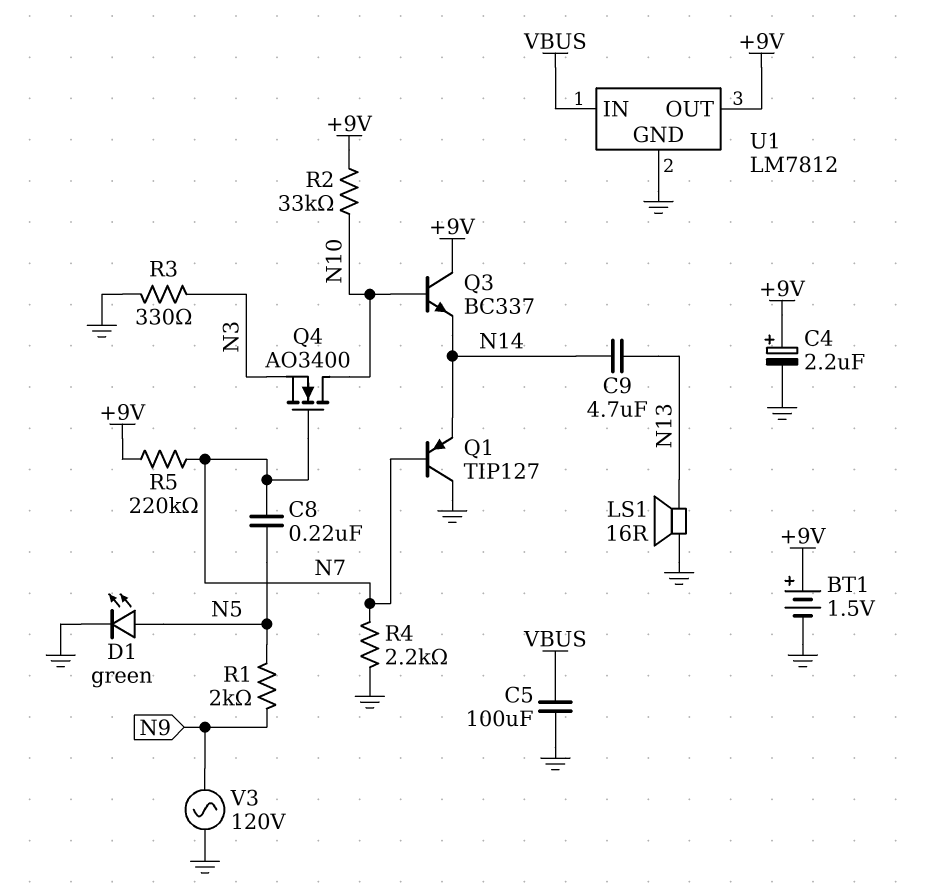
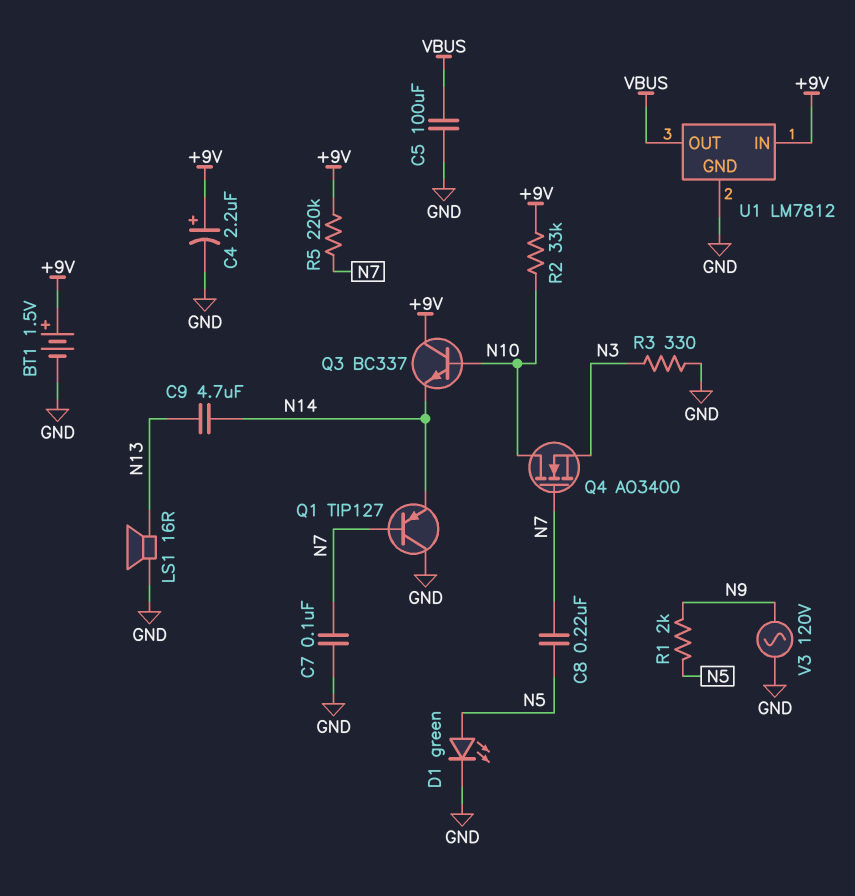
C7: none -> 100nF (GND, N7)
R4: 2.2k (GND, N7) -> none
U1 pin IN: VBUS -> +9V
U1 pin OUT: +9V -> VBUS

